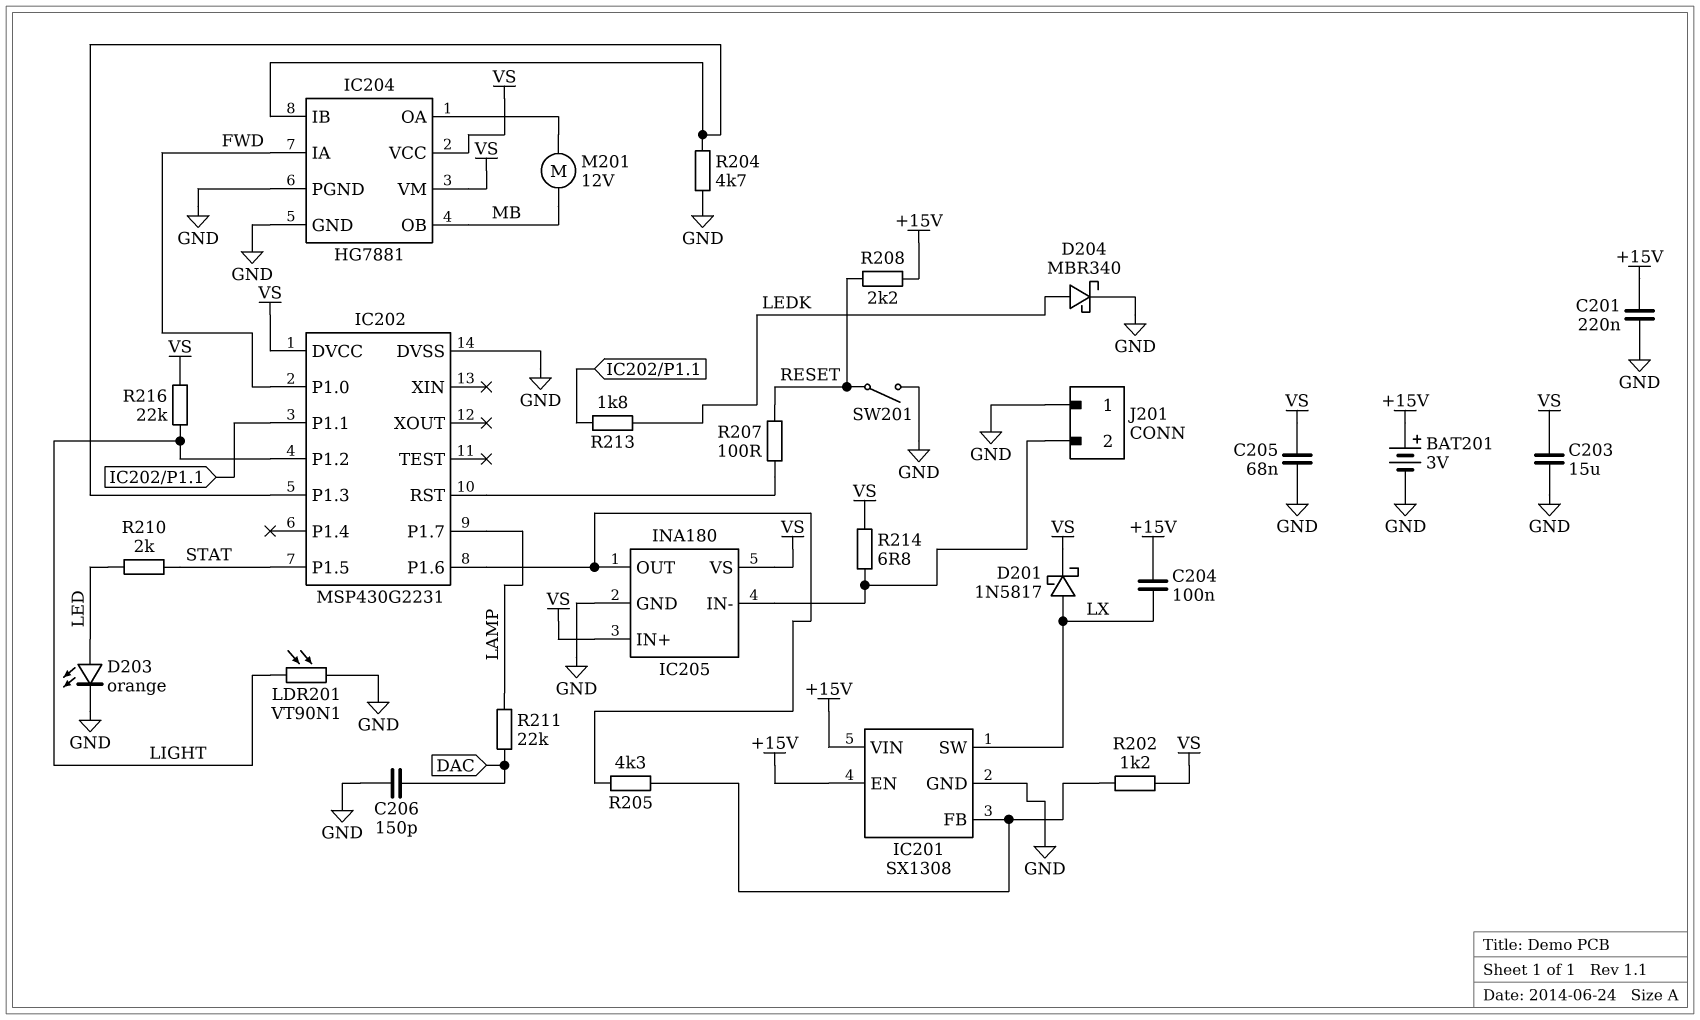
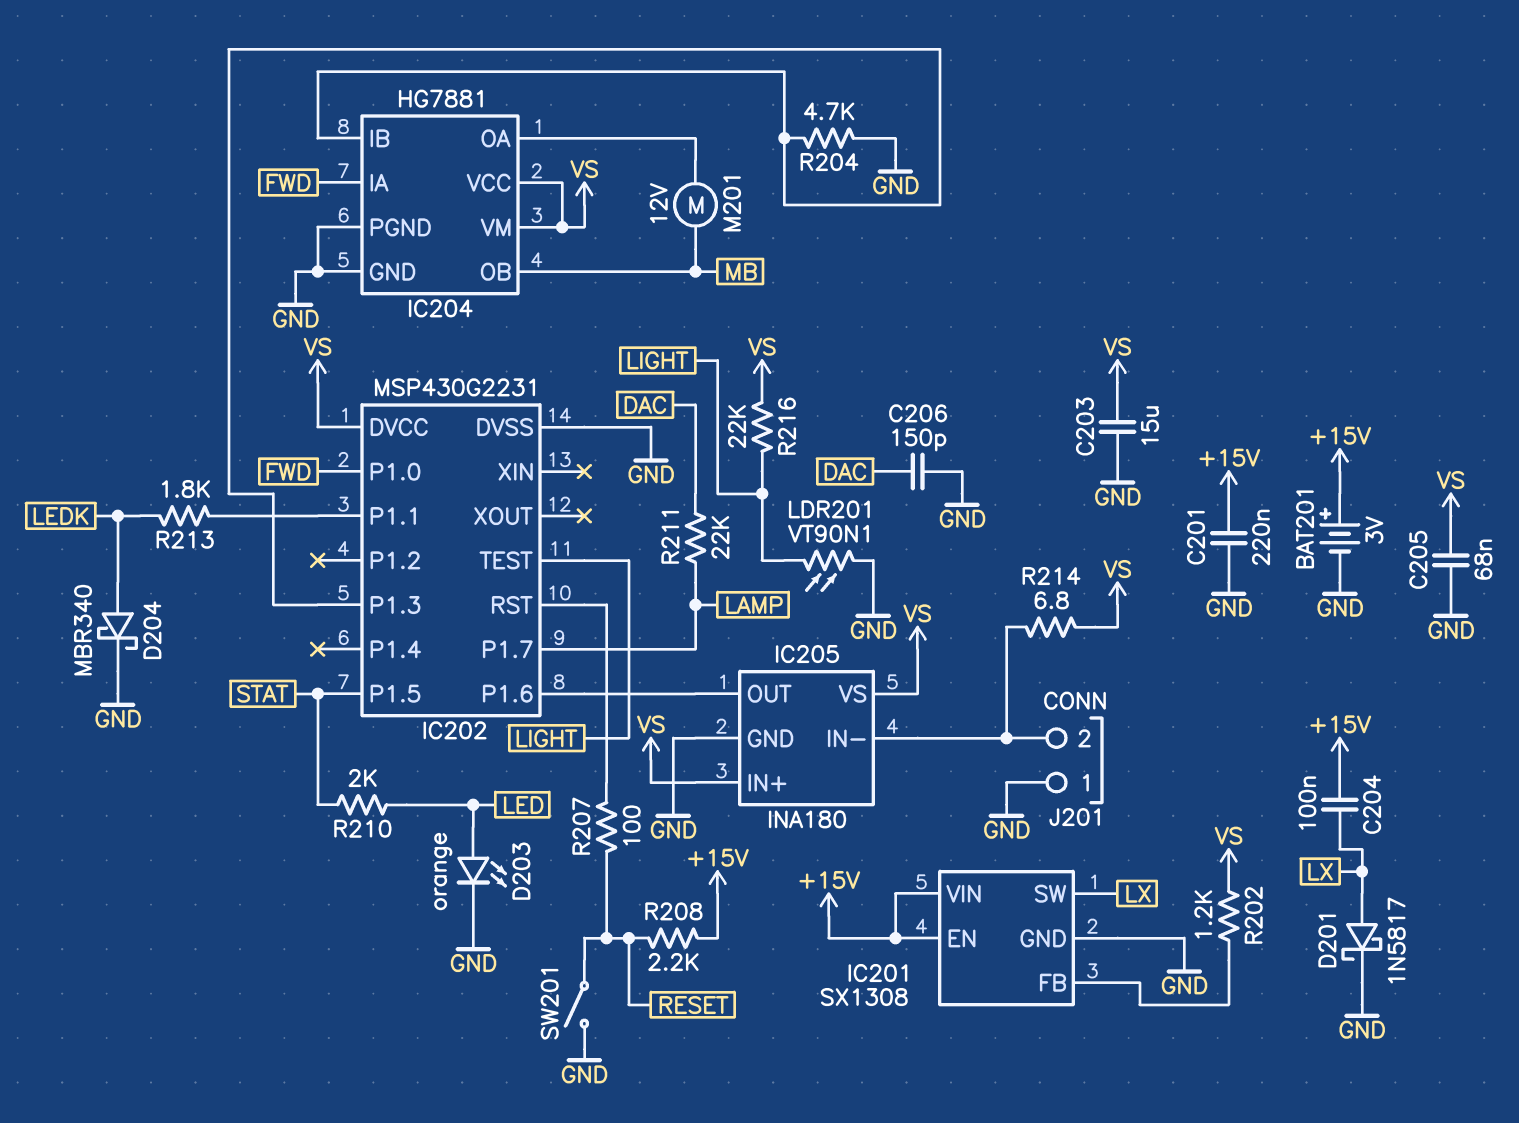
D201: schottky 1N5817 (A LX, K VS) -> schottky 1N5817 (A LX, K GND)
IC202 pin P1.2: LIGHT -> none
IC202 pin TEST: none -> LIGHT
R205: 4.3k (IC201/FB, IC202/P1.6) -> none

